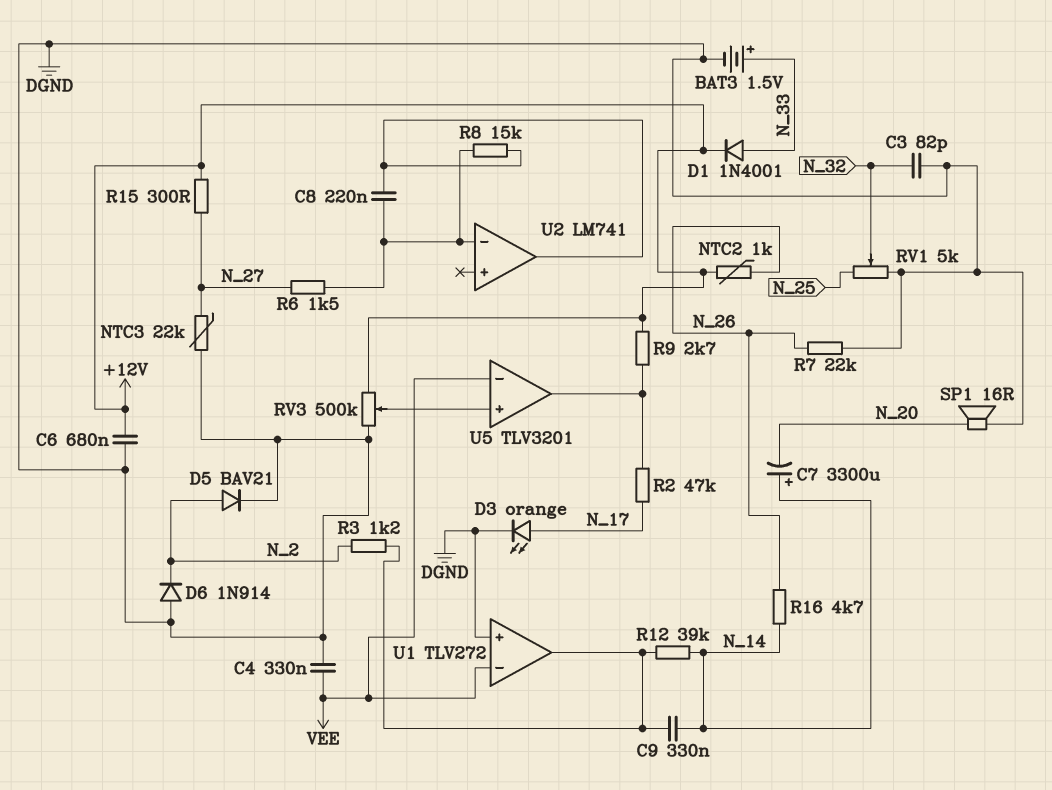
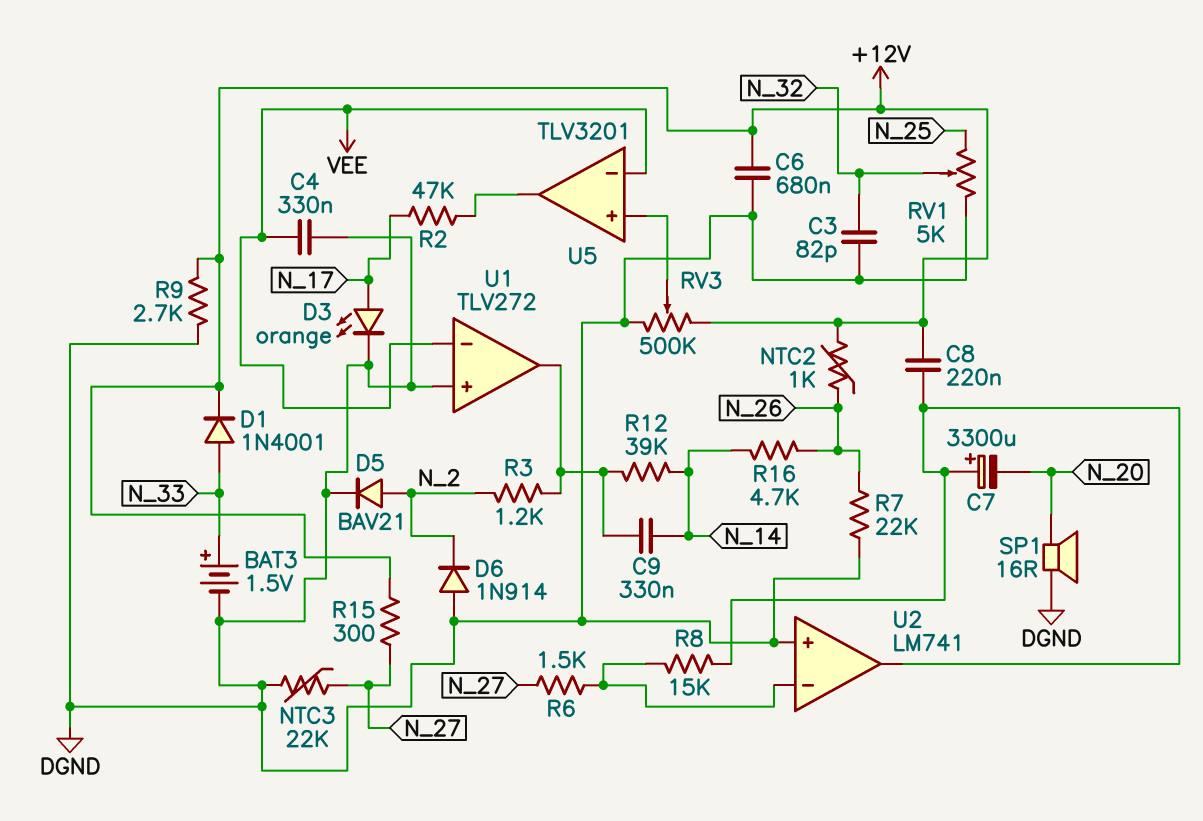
C7: 3300uF (plus N_14, minus N_20) -> 3300uF (plus U2/out, minus N_20)
C8: 220nF (U2/in-, U2/out) -> 220nF (+12V, U2/out)
R9: 2.7k (+12V, U5/out) -> 2.7k (+12V, DGND)
U2 pin in+: none -> DGND

